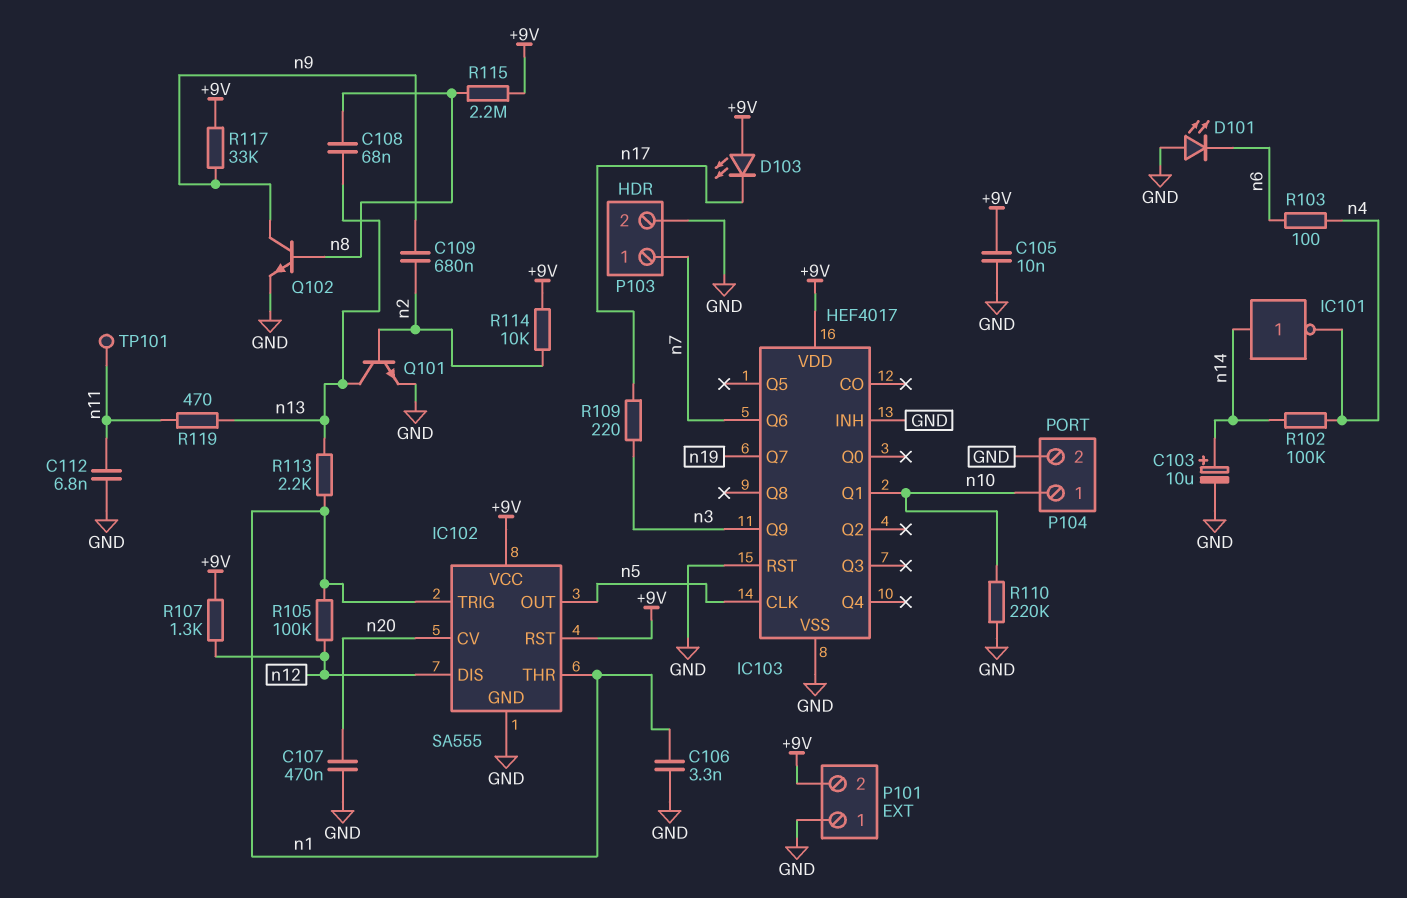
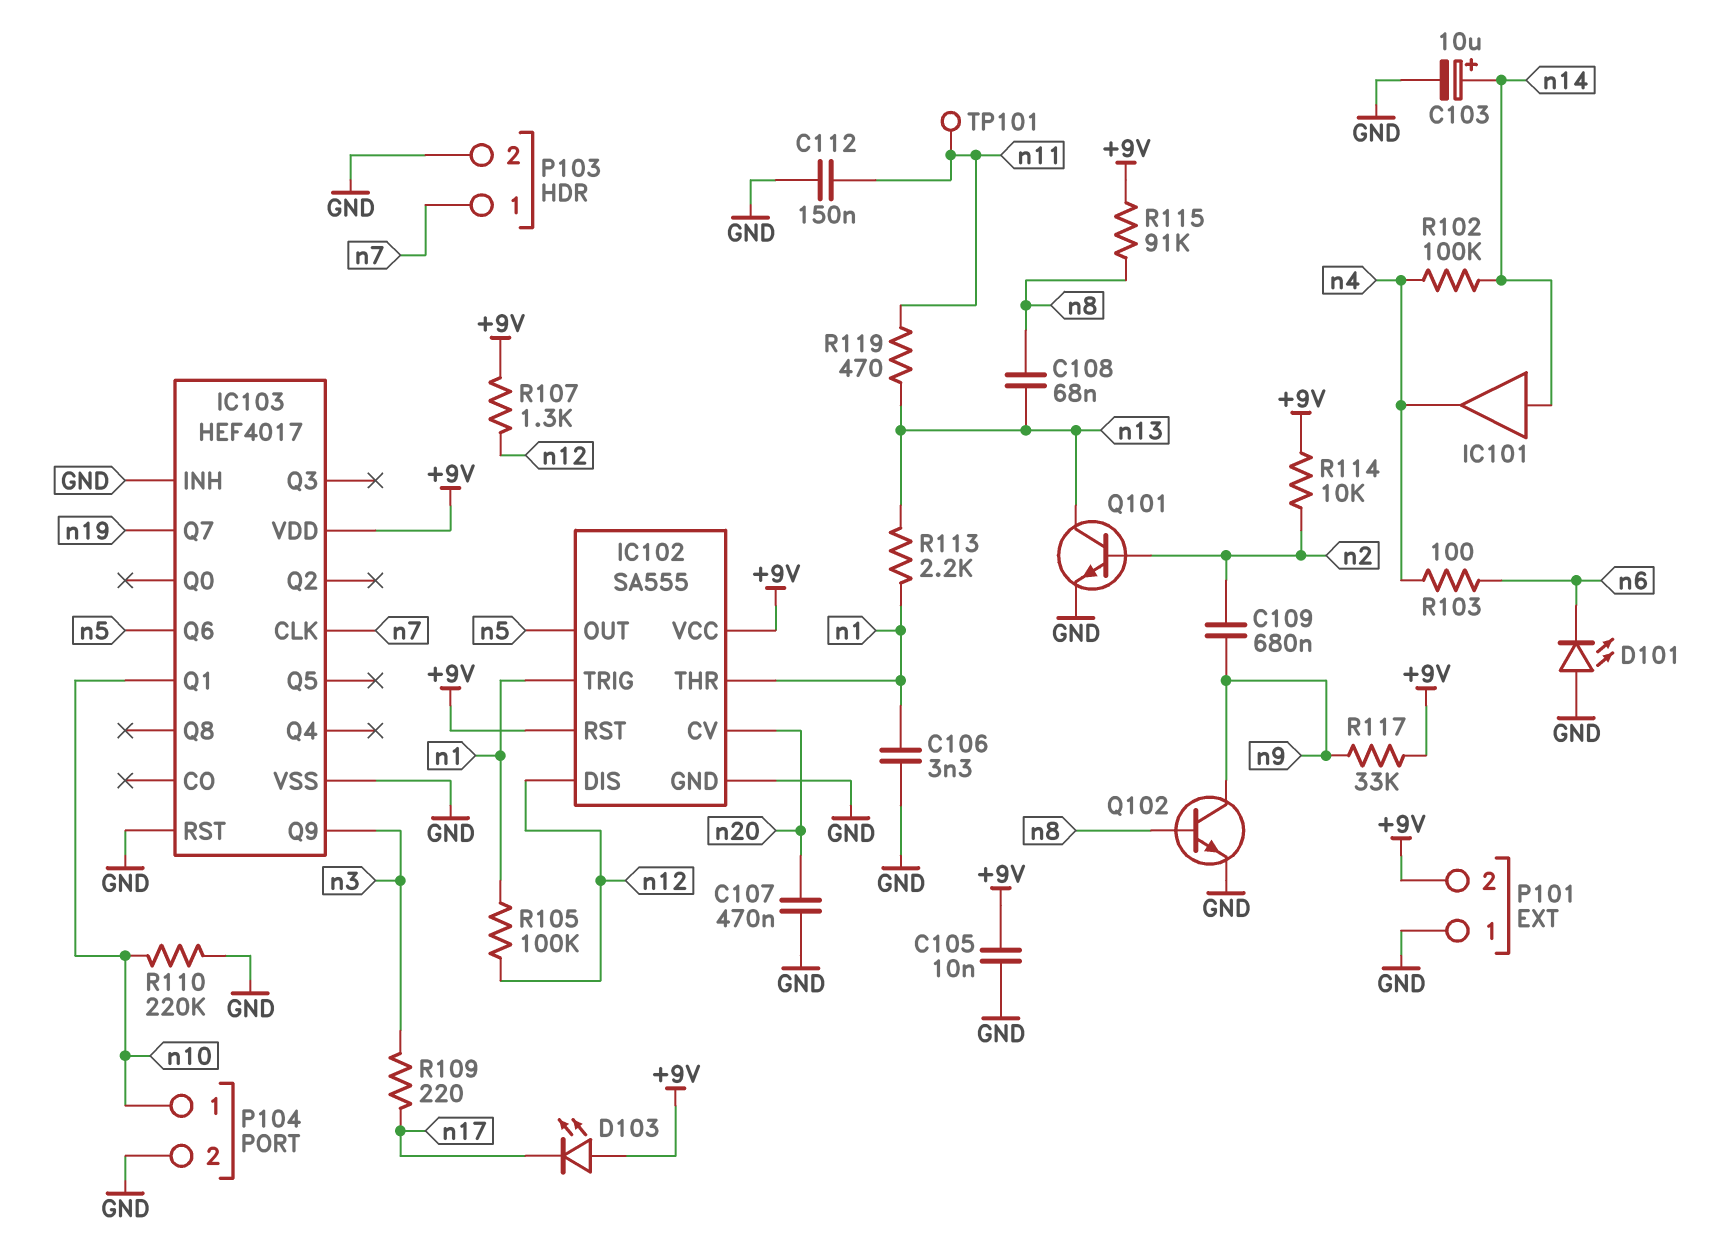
C112: 6.8nF (GND, n11) -> 150nF (GND, n11)
IC101: NOT (in n14, out n4) -> buffer (in n14, out n4)
IC103 pin CLK: n5 -> n7
IC103 pin Q6: n7 -> n5
R115: 2.2M (+9V, n8) -> 91k (+9V, n8)

